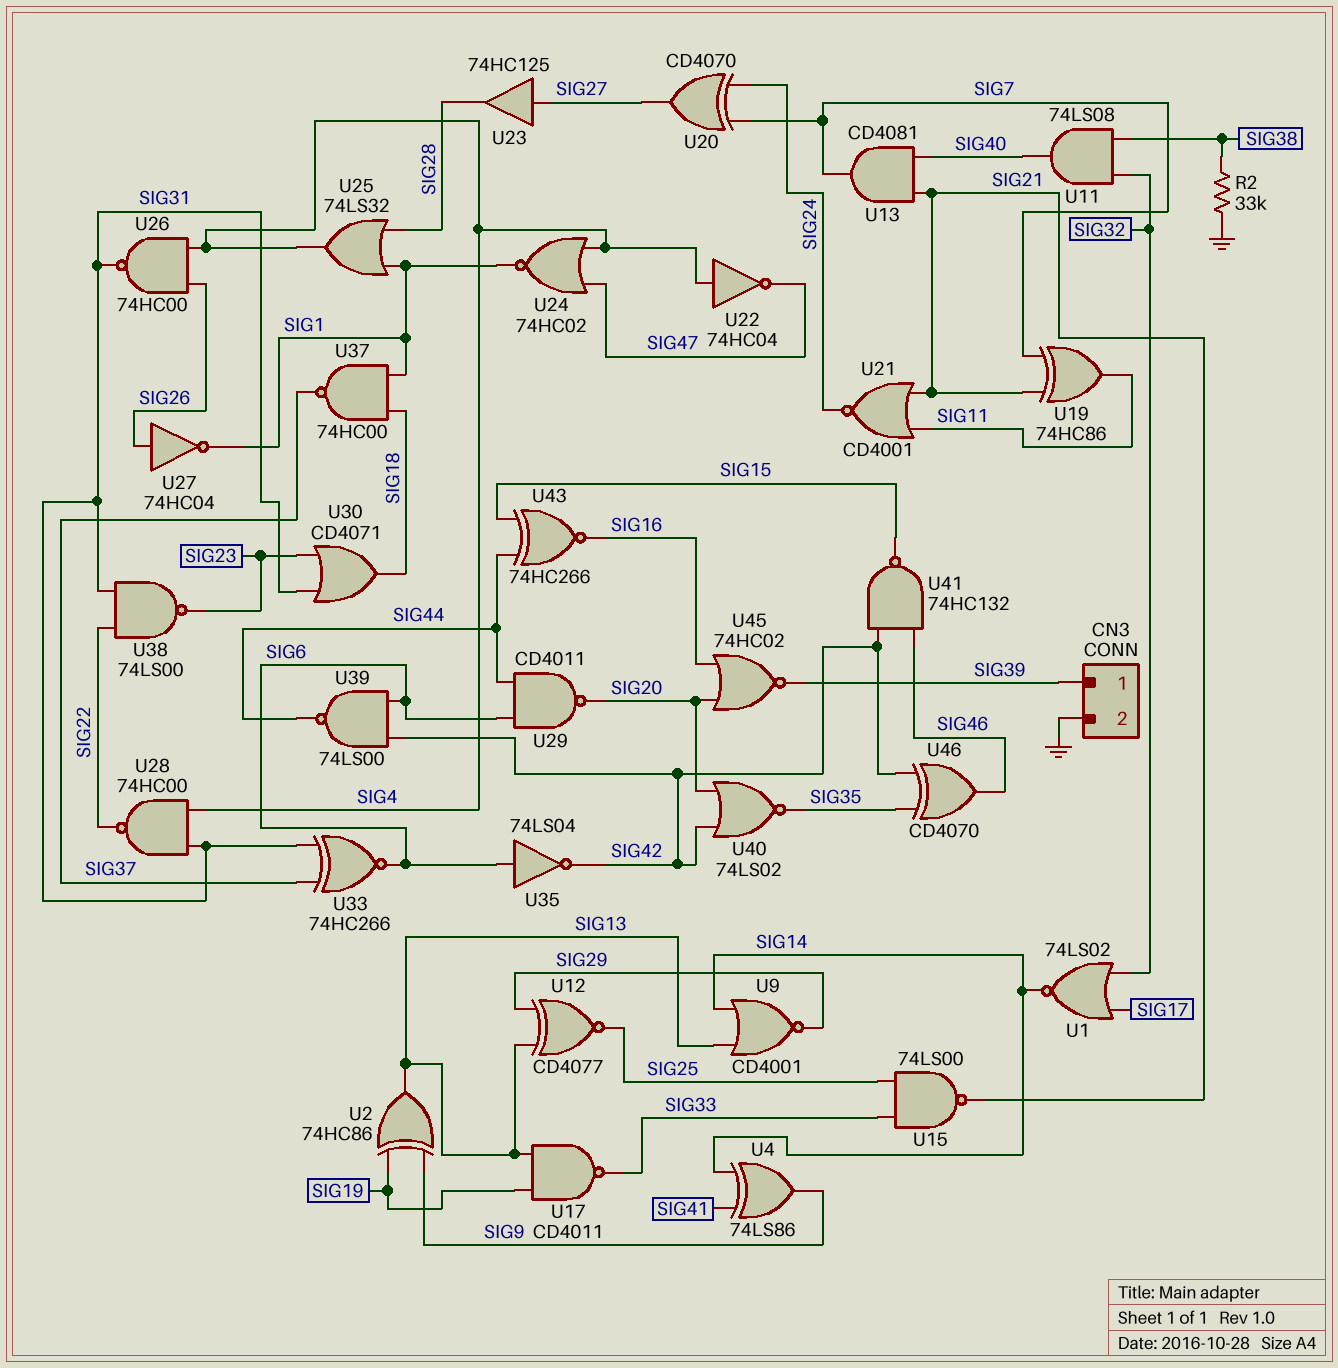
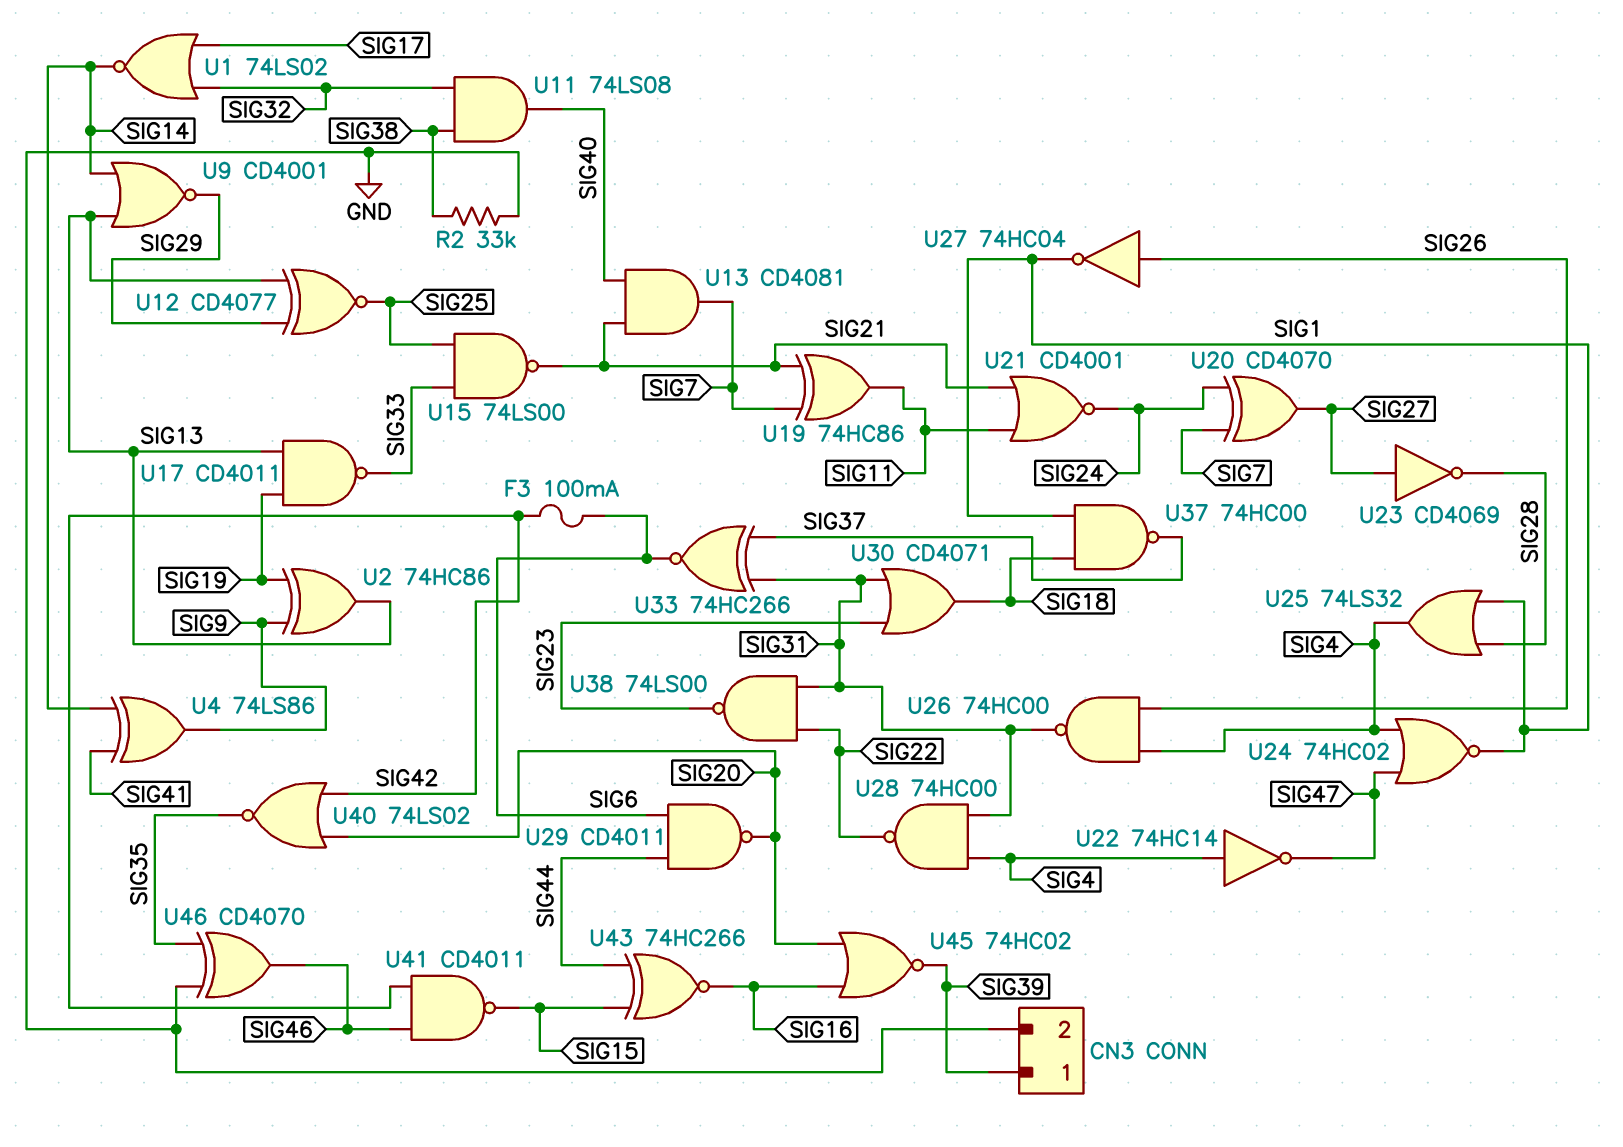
F3: none -> 100mA (SIG6, SIG42)
U22: NOT 74HC04 (in SIG4, out SIG47) -> NOT 74HC14 (in SIG4, out SIG47)
U23: buffer 74HC125 (in SIG27, out SIG28) -> NOT CD4069 (in SIG27, out SIG28)
U35: NOT 74LS04 (in SIG6, out SIG42) -> none
U39: NAND 74LS00 (in SIG6, in SIG42, out SIG44) -> none
U41: NAND 74HC132 (in SIG42, in SIG46, out SIG15) -> NAND CD4011 (in SIG42, in SIG46, out SIG15)
U46: XOR CD4070 (in SIG35, in SIG42, out SIG46) -> XOR CD4070 (in GND, in SIG35, out SIG46)

